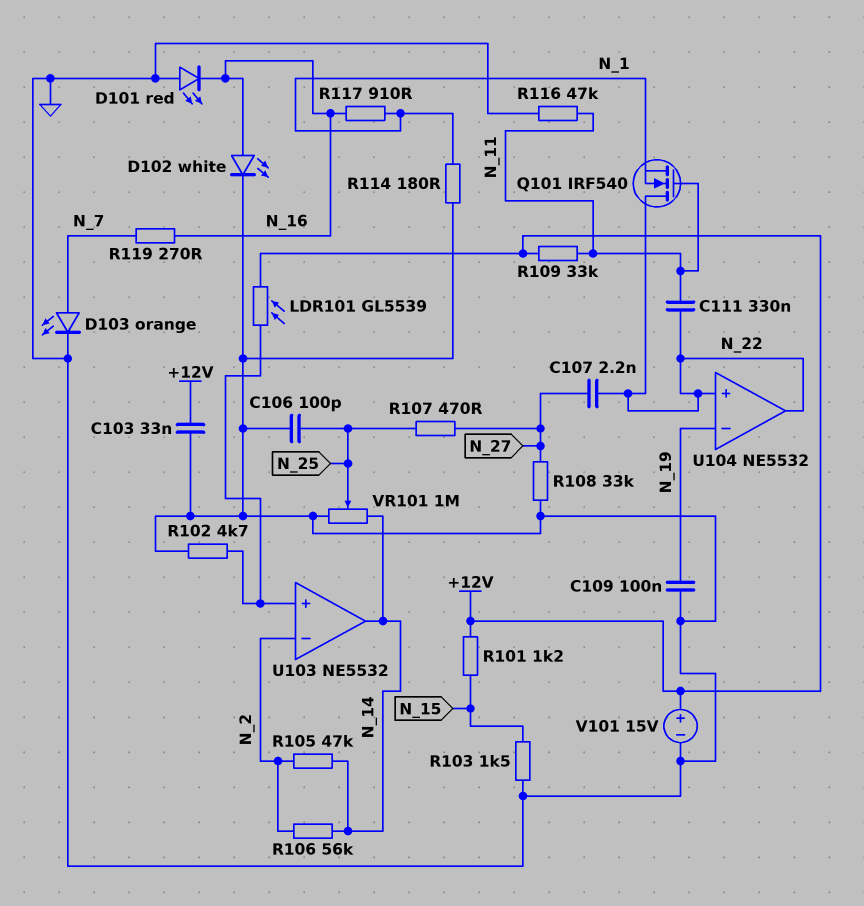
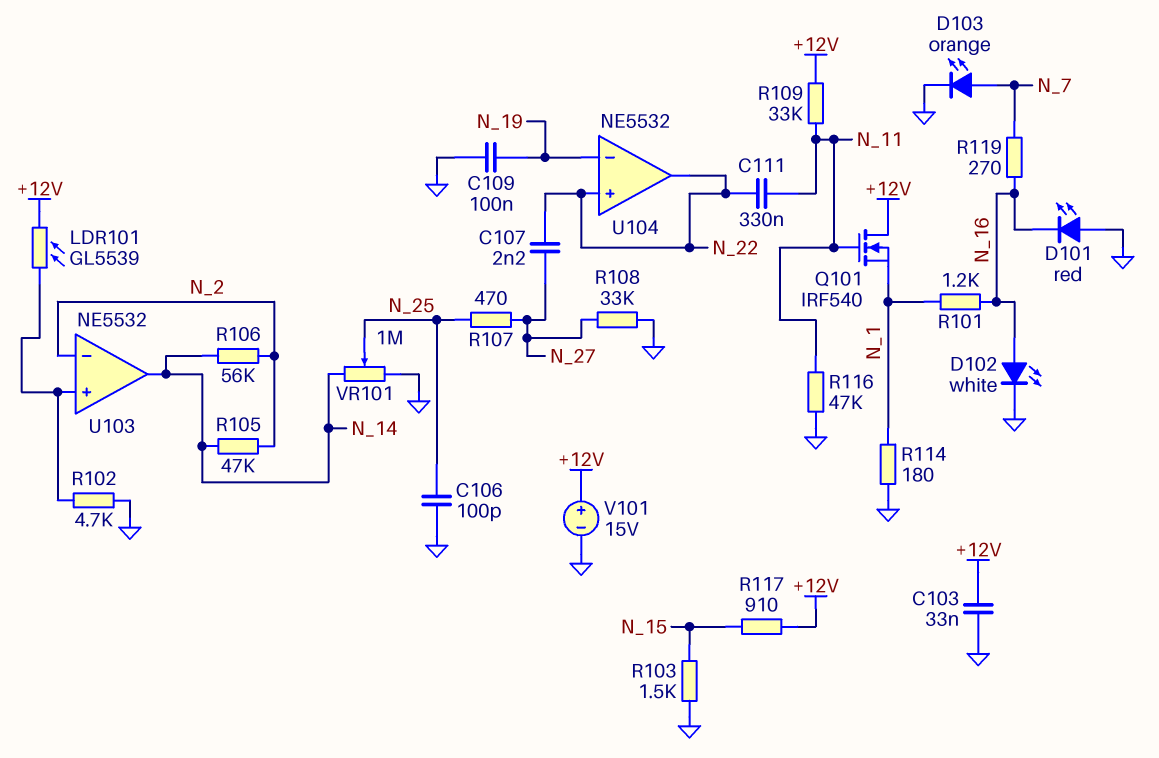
Q101: NMOS IRF540 (G N_11, D N_22, S N_1) -> NMOS IRF540 (G N_11, D +12V, S N_1)
R101: 1.2k (+12V, N_15) -> 1.2k (N_1, N_16)
R117: 910 (N_1, N_16) -> 910 (+12V, N_15)

